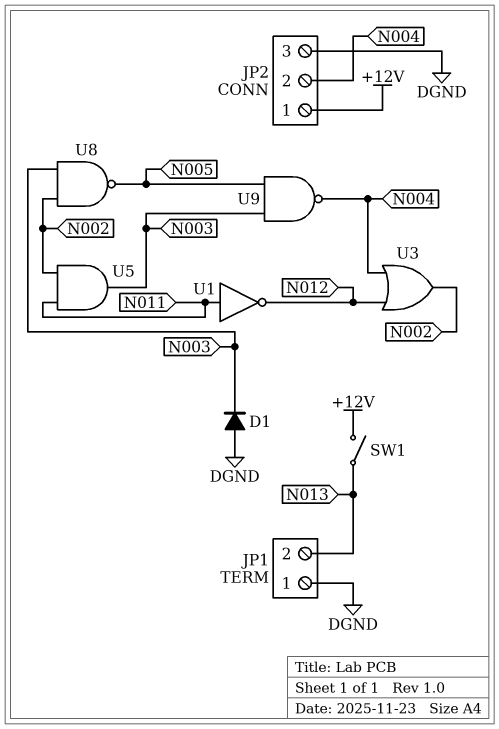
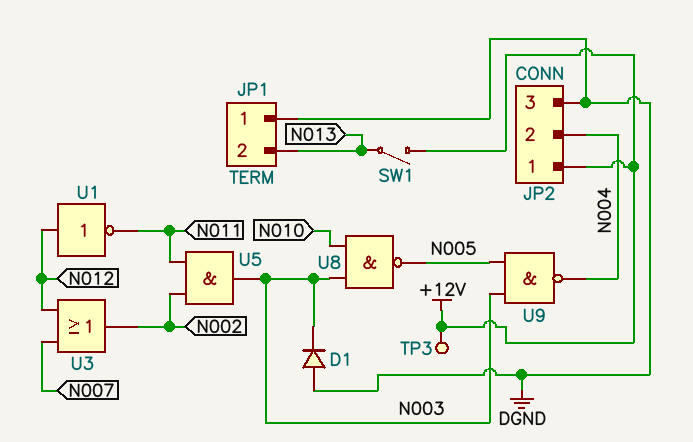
TP3: none -> test point (+12V)
U1: NOT (in N011, out N012) -> NOT (in N012, out N011)
U3: OR (in N004, in N012, out N002) -> OR (in N007, in N012, out N002)
U8: NAND (in N002, in N003, out N005) -> NAND (in N003, in N010, out N005)

